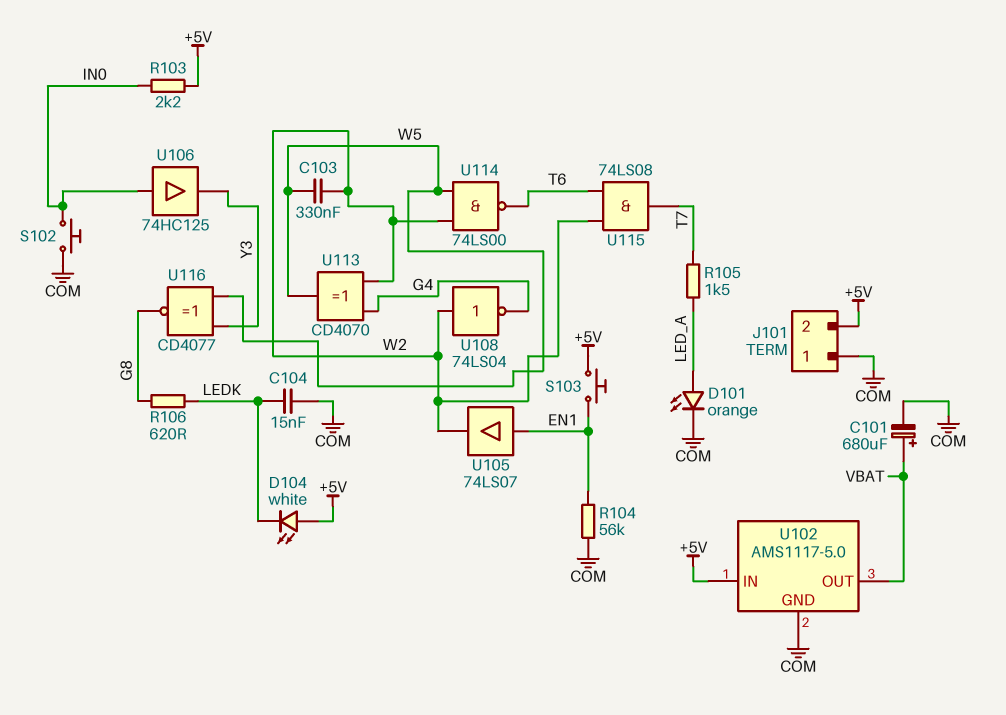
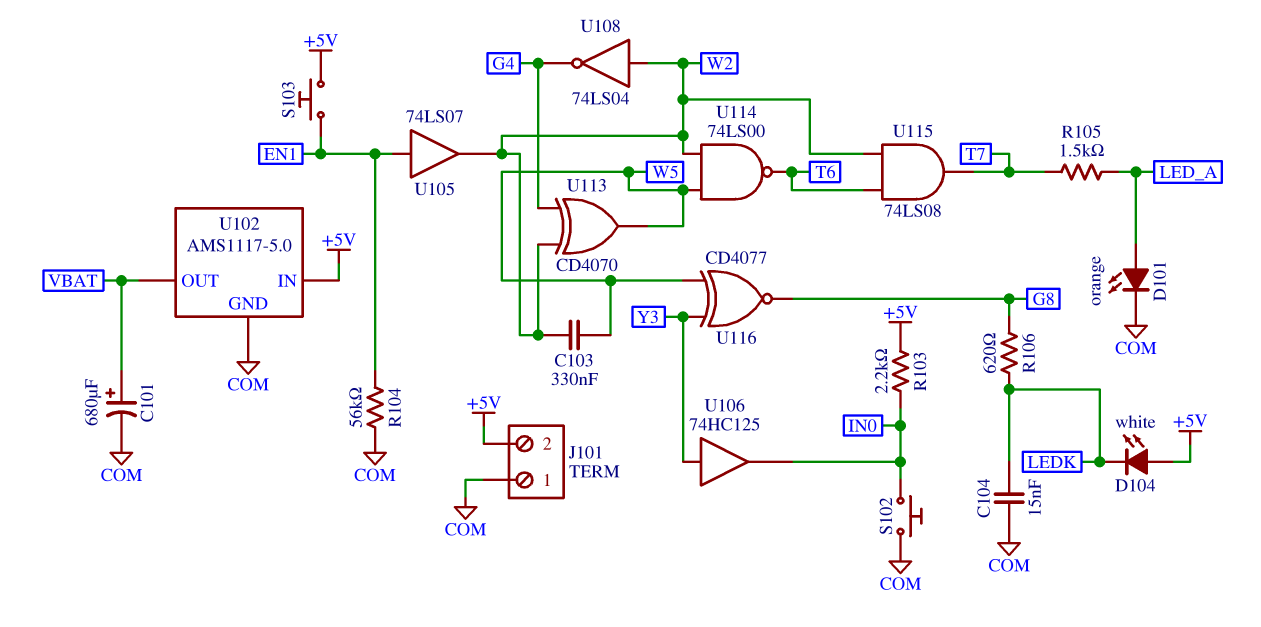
U106: buffer 74HC125 (in IN0, out Y3) -> buffer 74HC125 (in Y3, out IN0)

